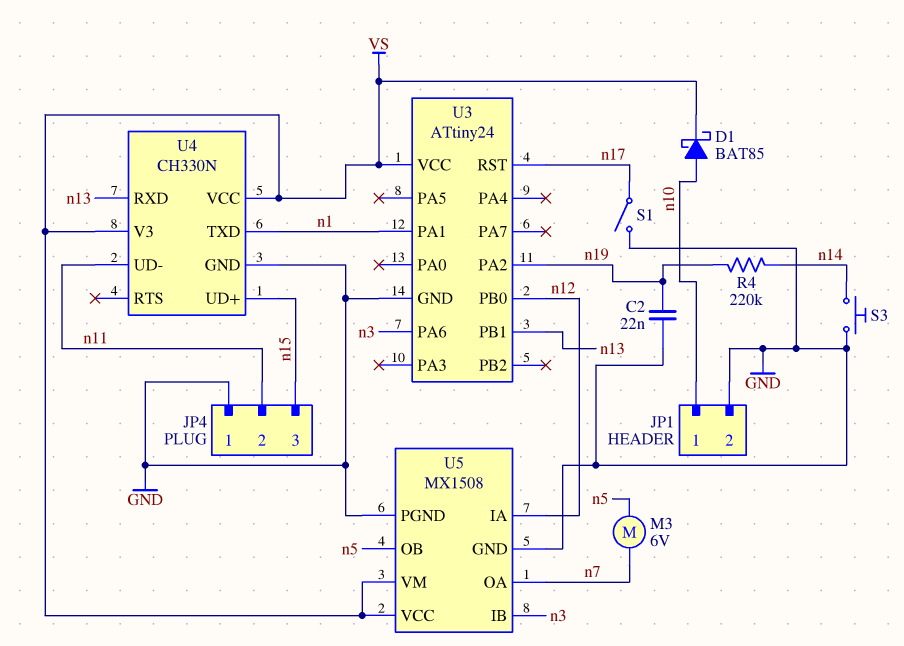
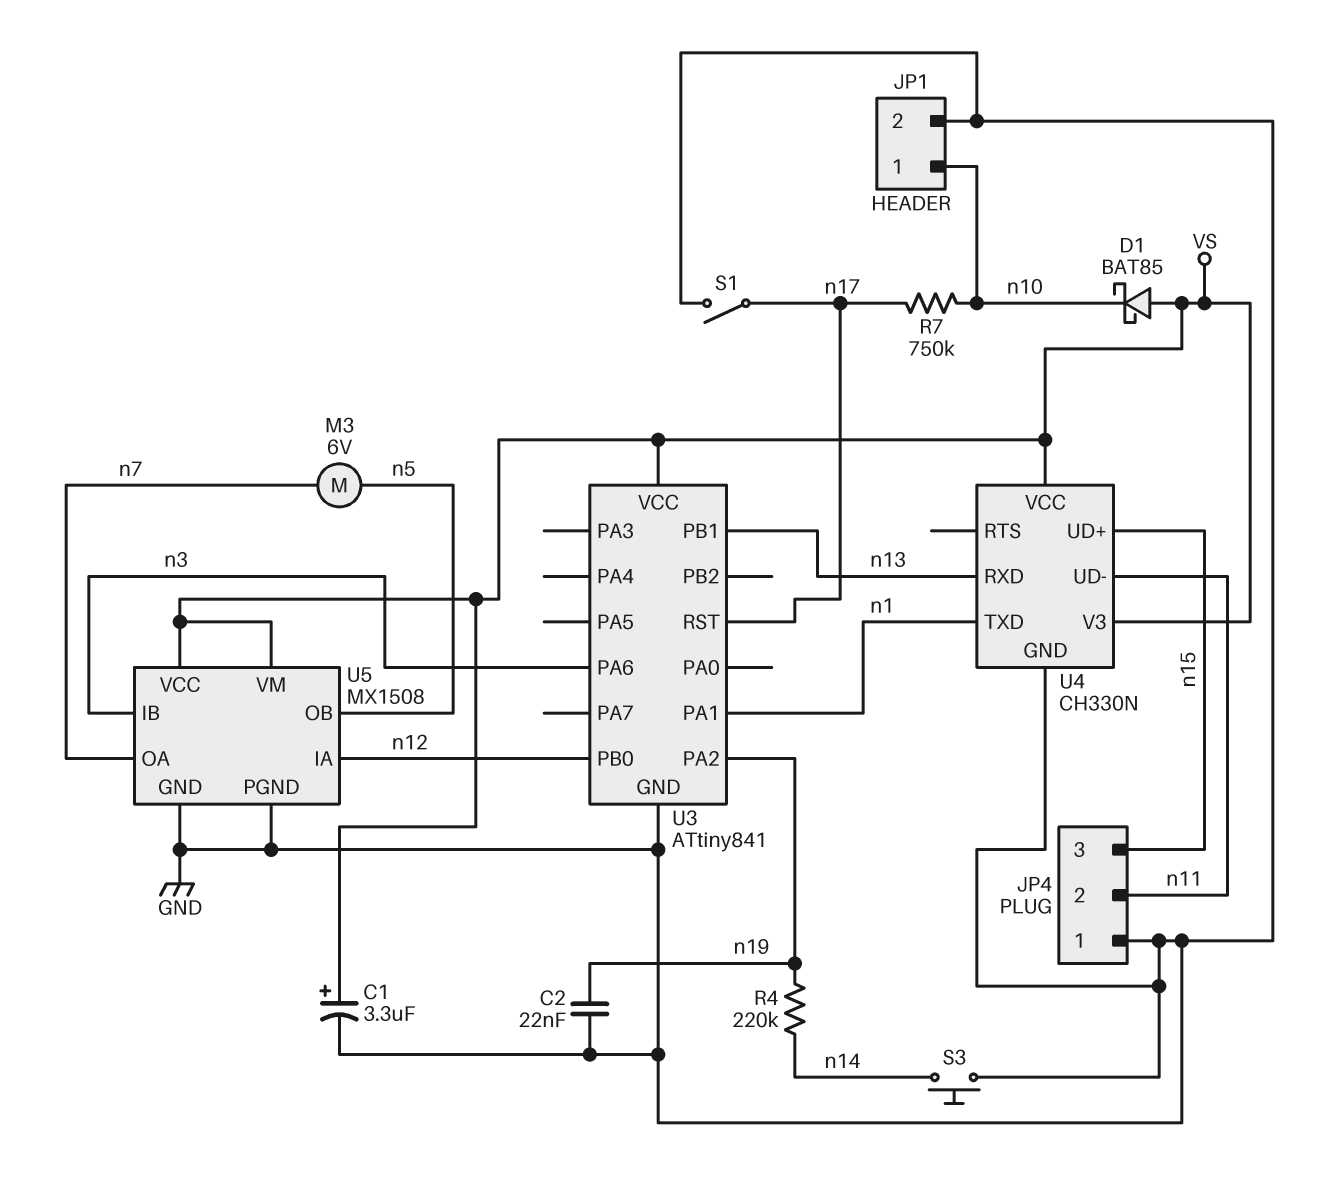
C1: none -> 3.3uF (plus VS, minus GND)
D1: schottky BAT85 (A n10, K VS) -> schottky BAT85 (A VS, K n10)
R7: none -> 750k (n10, n17)
U3: ATtiny24 -> ATtiny841

